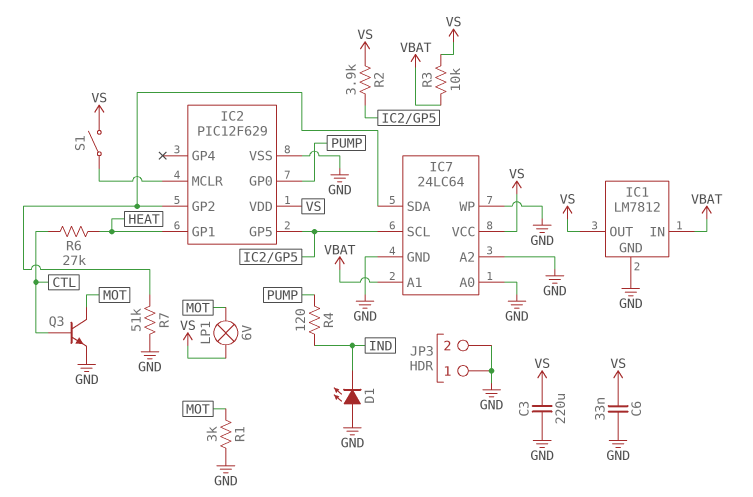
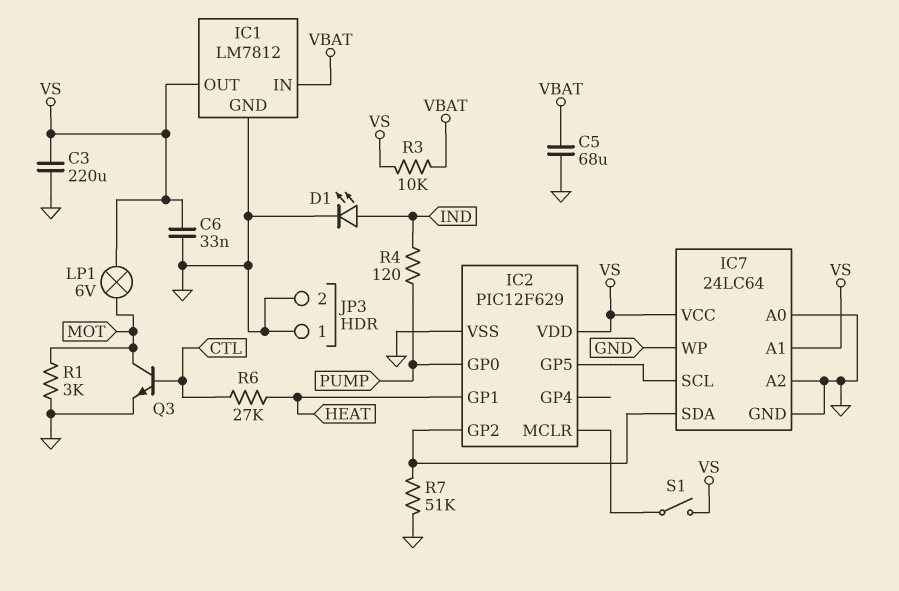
C5: none -> 68uF (GND, VBAT)
D1: LED (A GND, K IND) -> LED (A IND, K GND)
IC7 pin A1: VBAT -> VS
R2: 3.9k (IC2/GP5, VS) -> none

